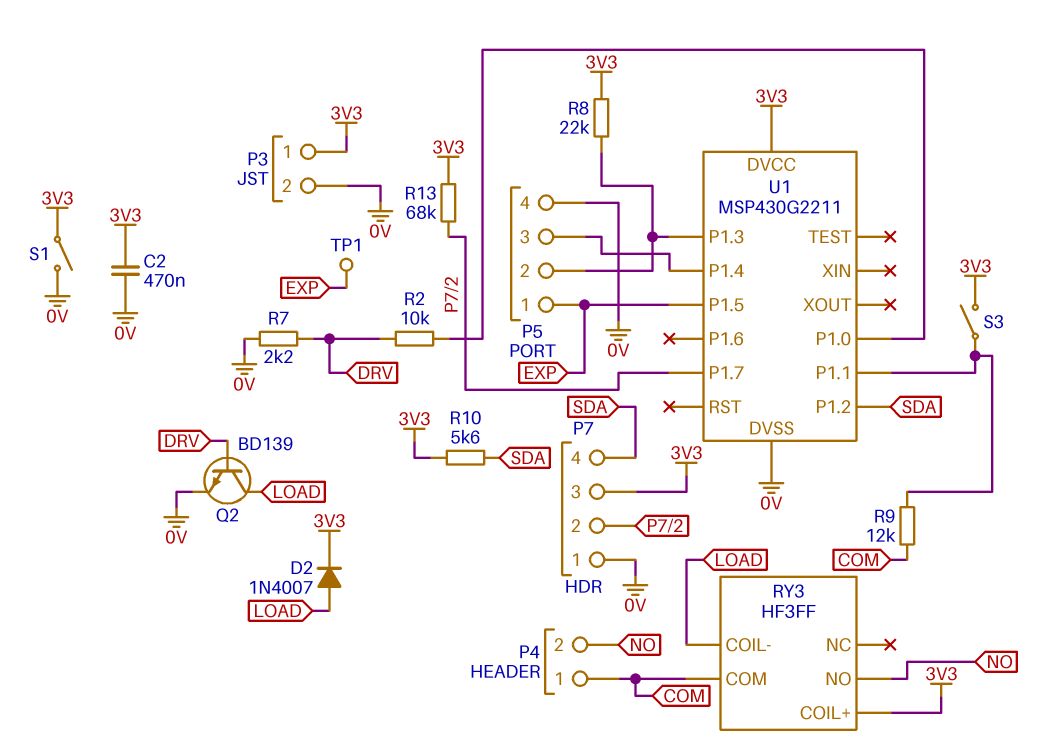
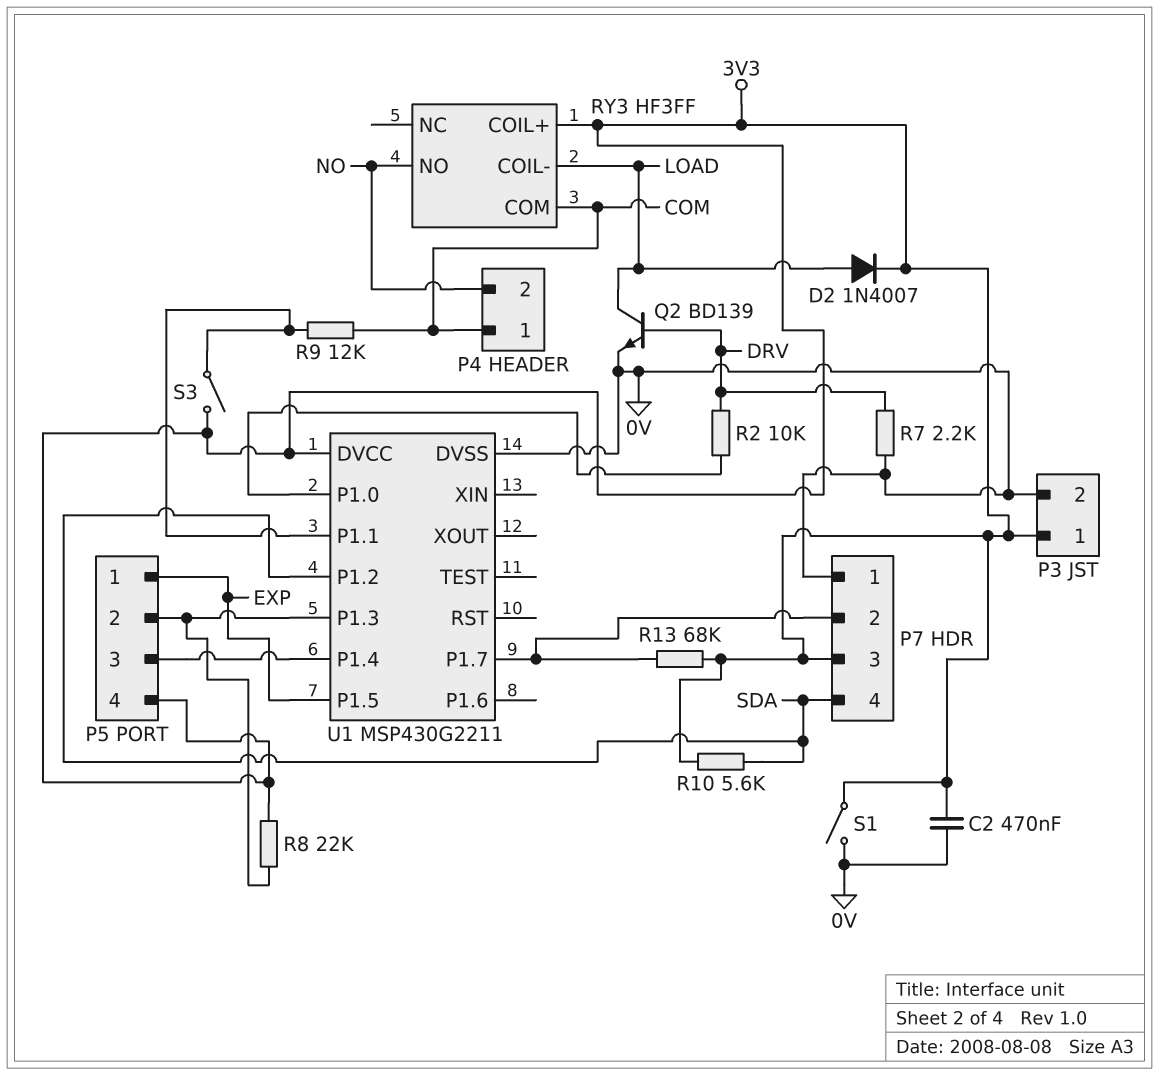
P5 pin 4: 0V -> 3V3
TP1: test point (EXP) -> none

